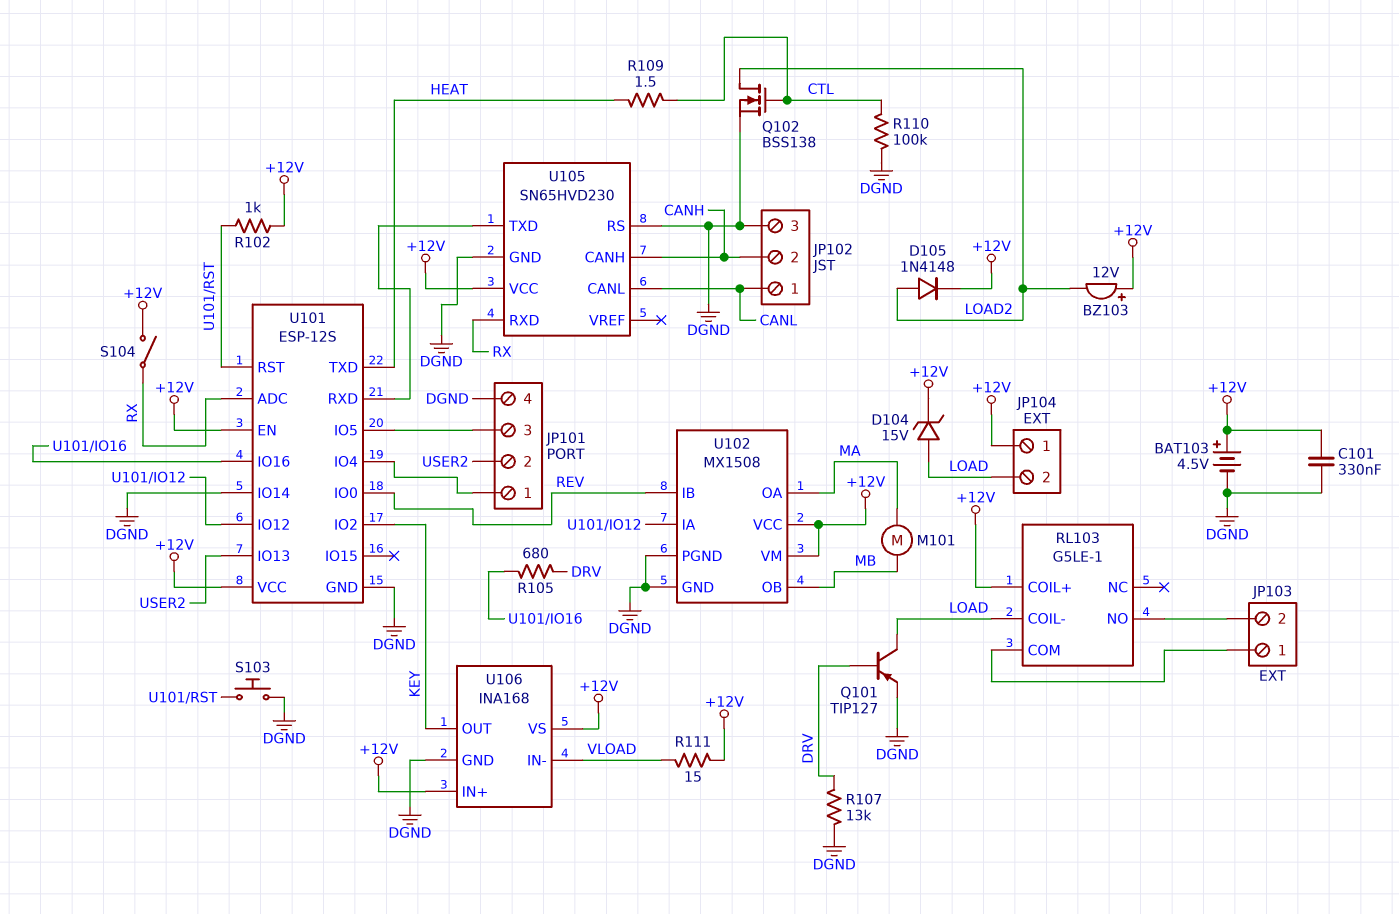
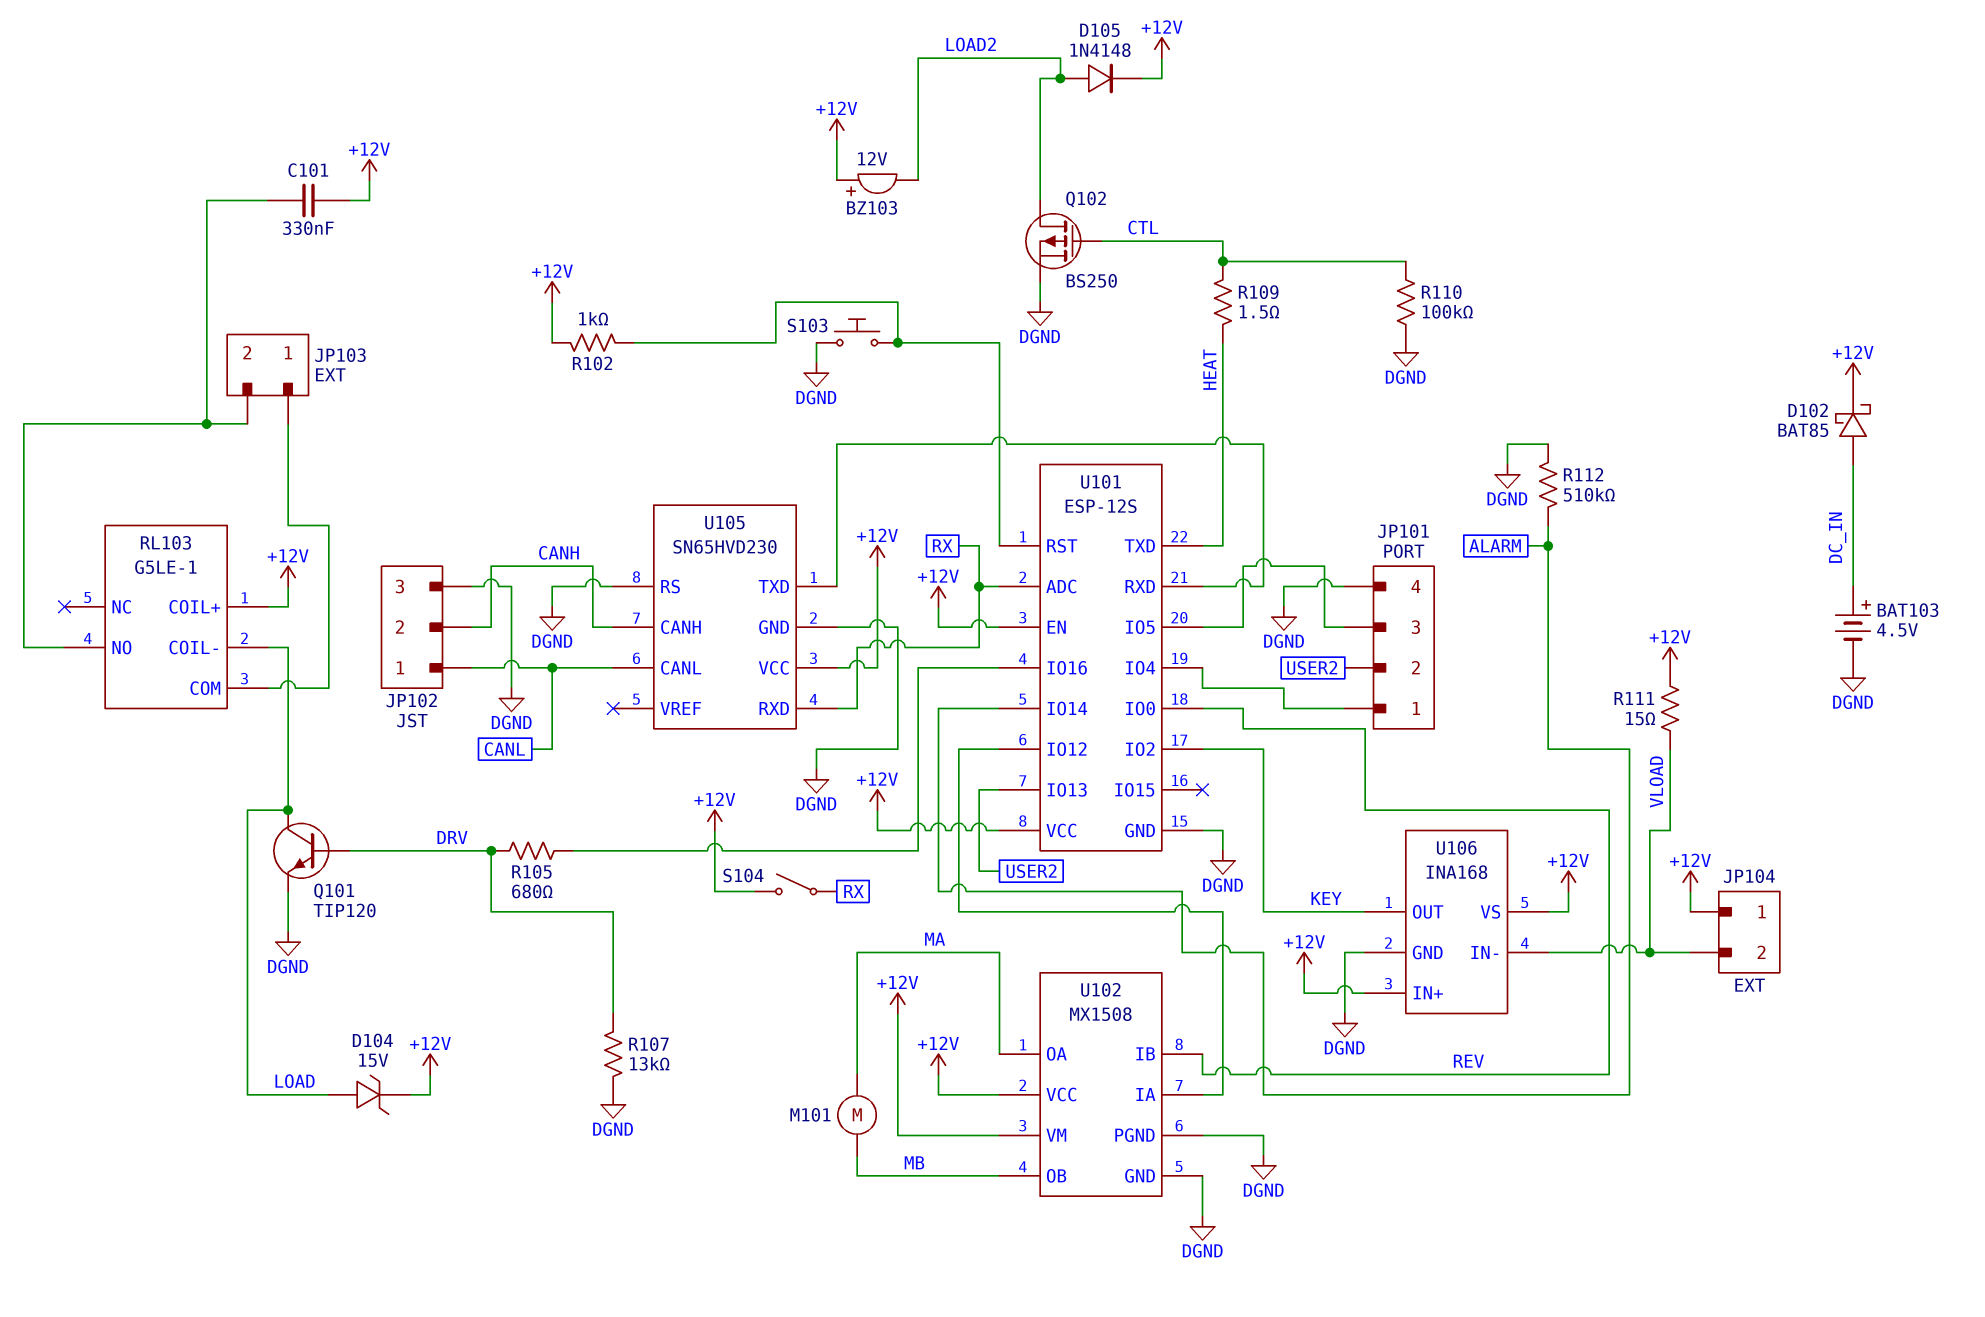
BAT103: 4.5V (plus +12V, minus DGND) -> 4.5V (plus DC_IN, minus DGND)
C101: 330nF (+12V, DGND) -> 330nF (+12V, JP103/2)
D102: none -> schottky BAT85 (A DC_IN, K +12V)
JP104 pin 2: LOAD -> VLOAD
Q101: PNP TIP127 (B DRV, C LOAD, E DGND) -> NPN TIP120 (B DRV, C LOAD, E DGND)
Q102: NMOS BSS138 (G CTL, D LOAD2, S DGND) -> PMOS BS250 (G CTL, D LOAD2, S DGND)
R112: none -> 510k (ALARM, DGND)
U101 pin IO14: DGND -> ALARM

